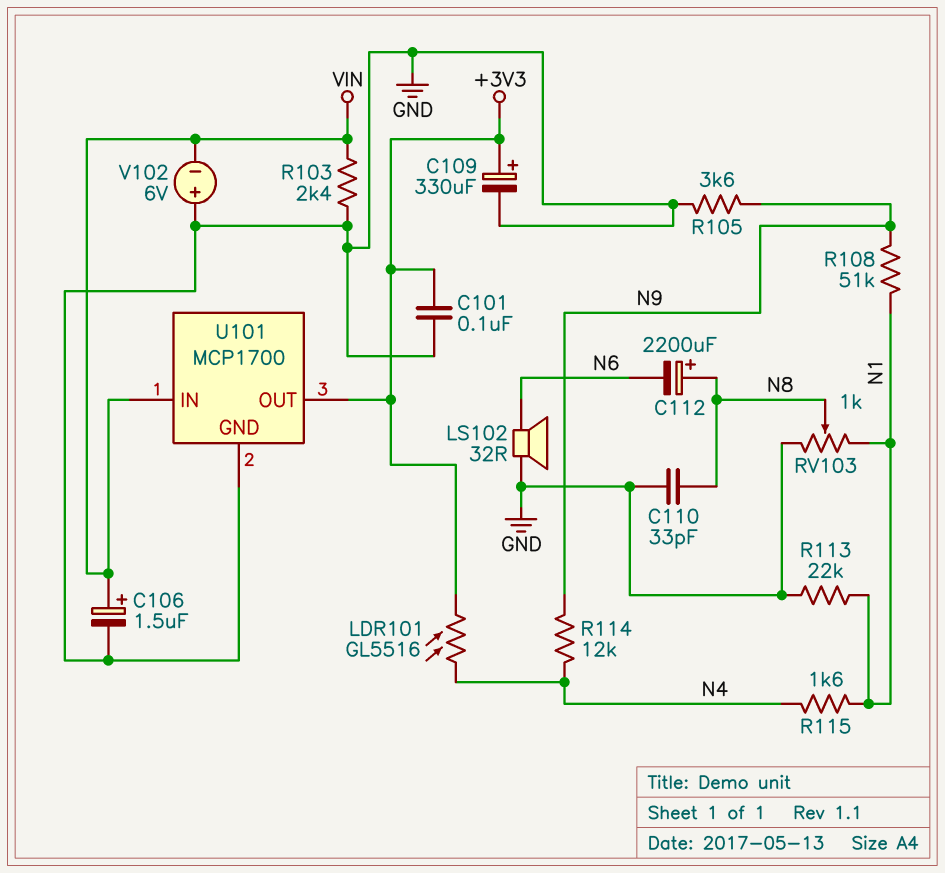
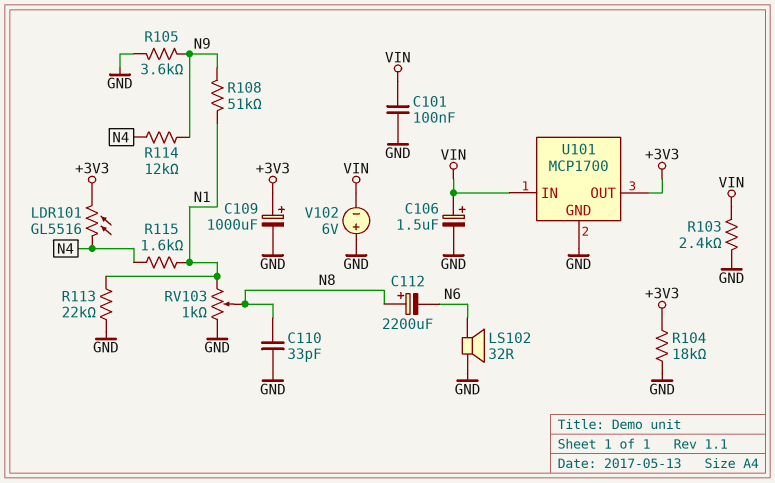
C101: 100nF (+3V3, GND) -> 100nF (GND, VIN)
C109: 330uF (plus +3V3, minus GND) -> 1000uF (plus +3V3, minus GND)
R104: none -> 18k (+3V3, GND)

